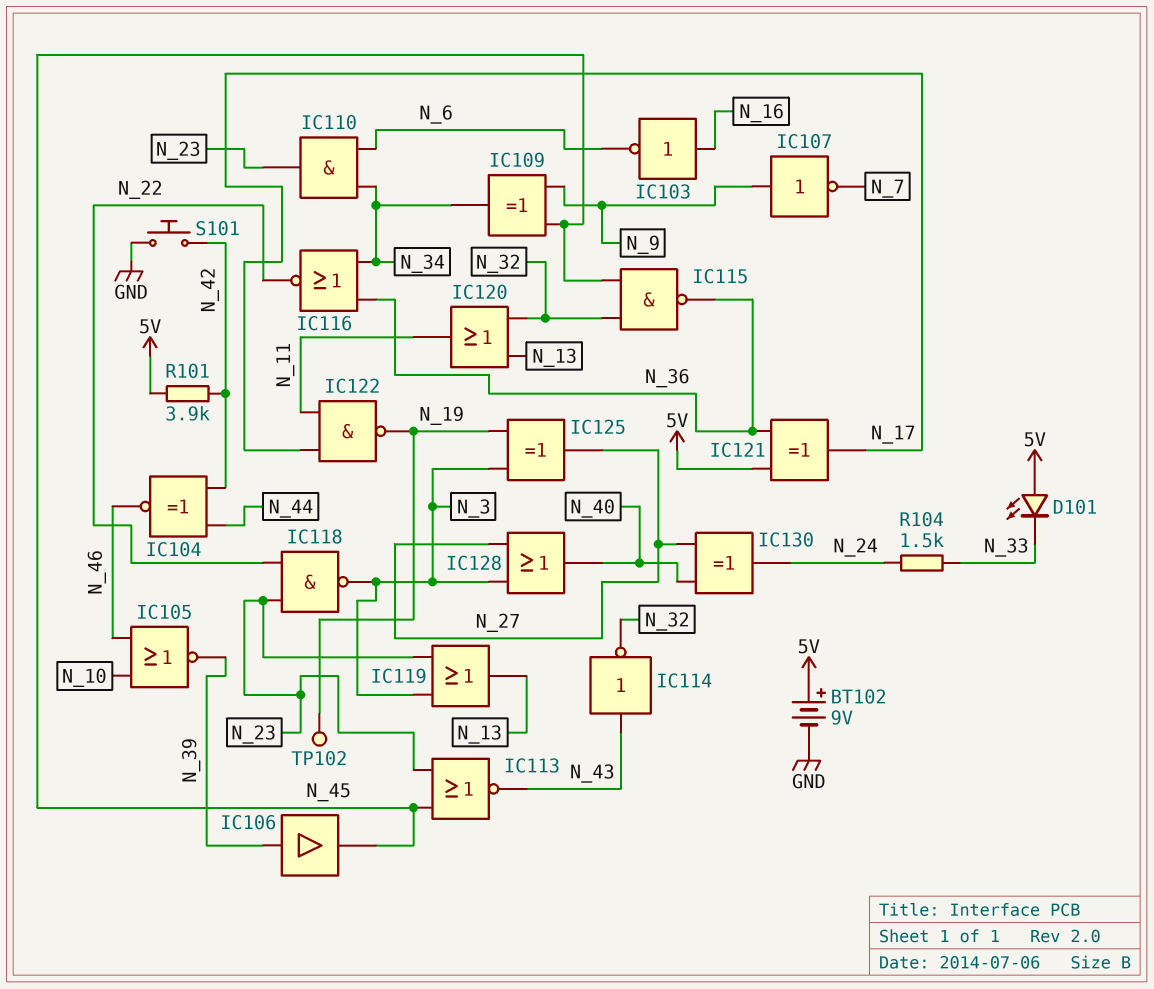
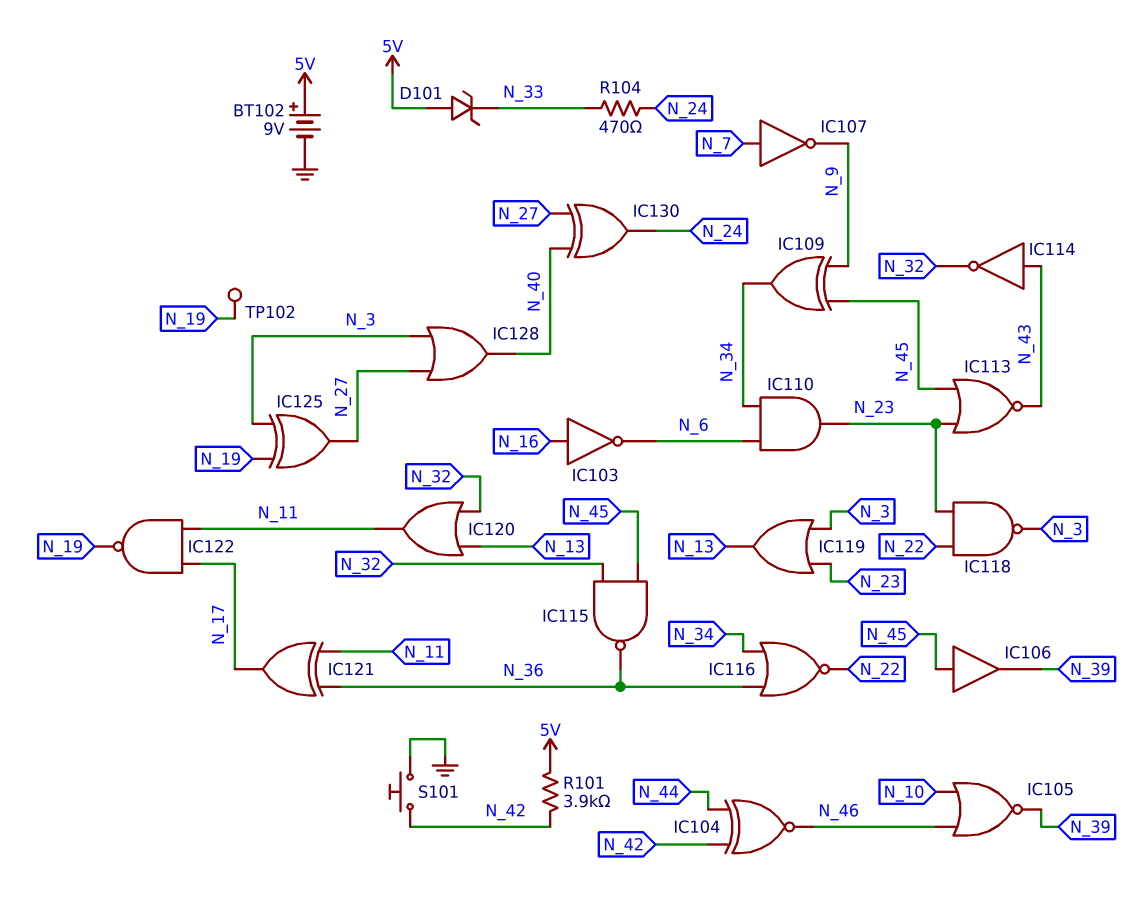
D101: LED (A 5V, K N_33) -> zener (A 5V, K N_33)
IC106: buffer (in N_39, out N_45) -> buffer (in N_45, out N_39)
IC107: NOT (in N_9, out N_7) -> NOT (in N_7, out N_9)
IC121: XOR (in 5V, in N_36, out N_17) -> XOR (in N_11, in N_36, out N_17)
R104: 1.5k (N_24, N_33) -> 470 (N_24, N_33)

